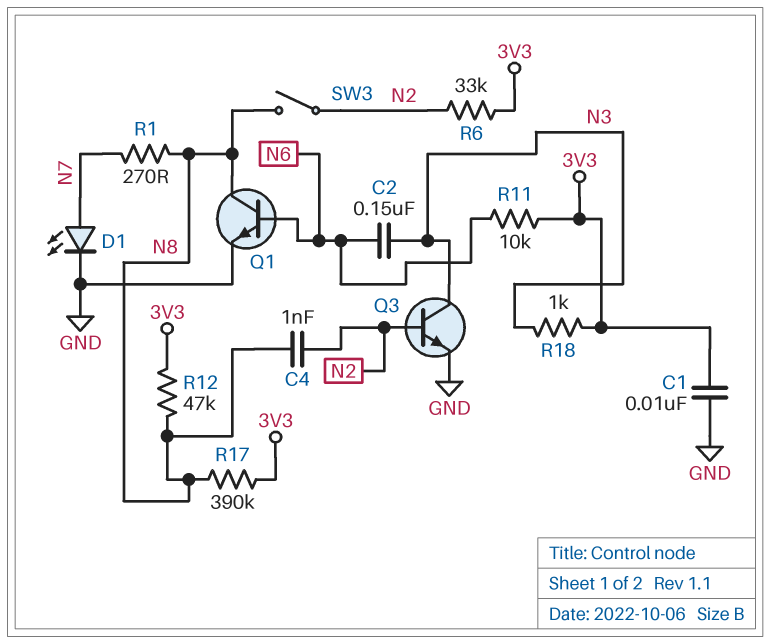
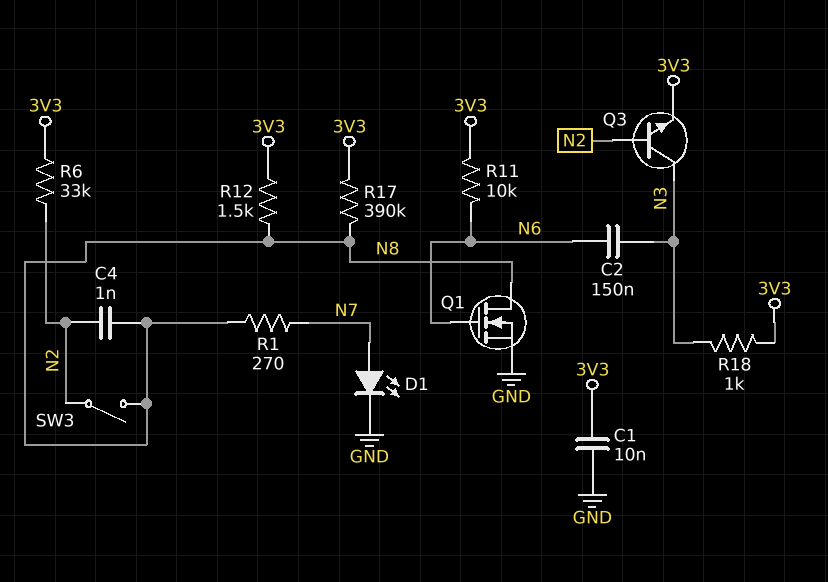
Q1: NPN (B N6, C N8, E GND) -> NMOS (G N6, D N8, S GND)
Q3: NPN (B N2, C N3, E GND) -> NPN (B N2, C N3, E 3V3)
R12: 47k (3V3, N8) -> 1.5k (3V3, N8)

